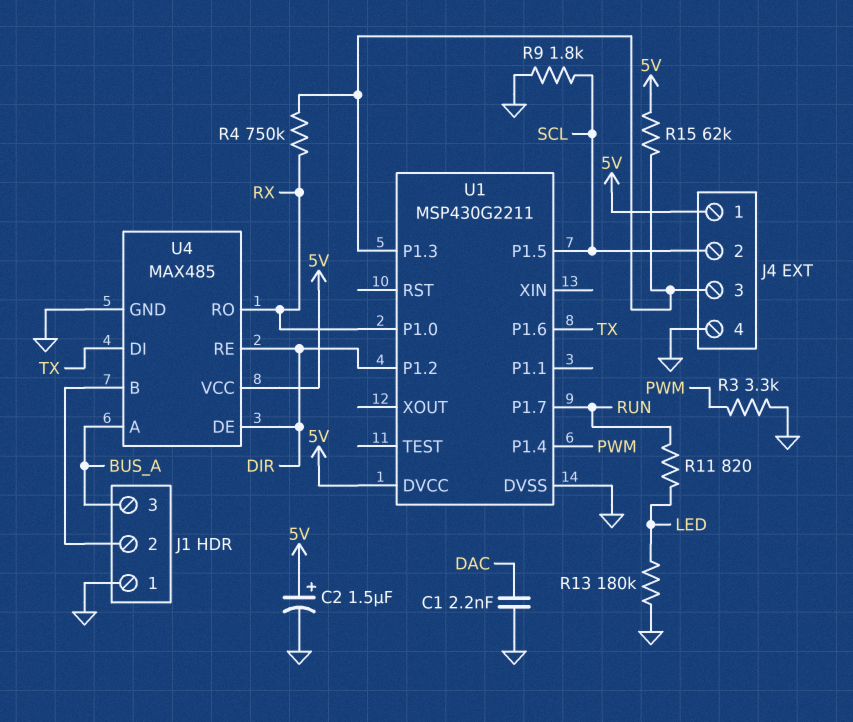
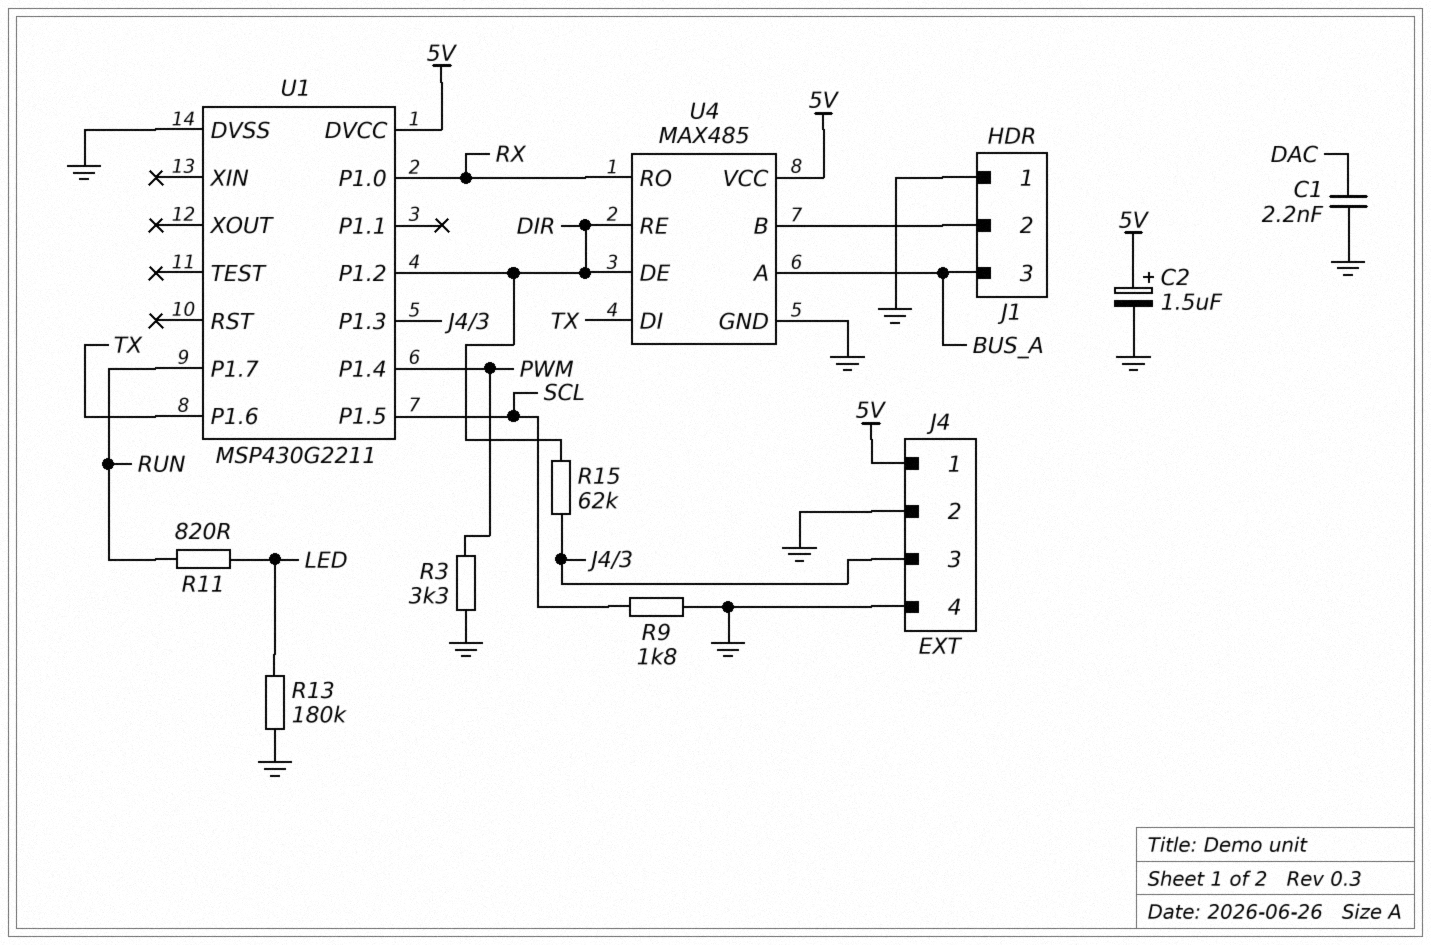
J4 pin 2: SCL -> GND
R4: 750k (J4/3, RX) -> none
R15: 62k (5V, J4/3) -> 62k (DIR, J4/3)

